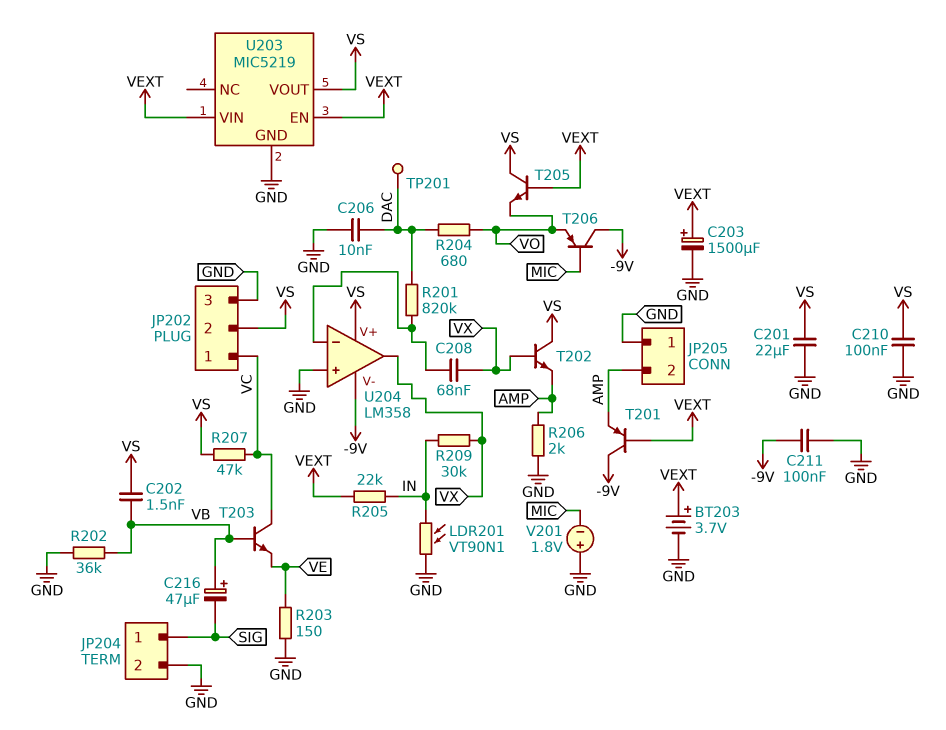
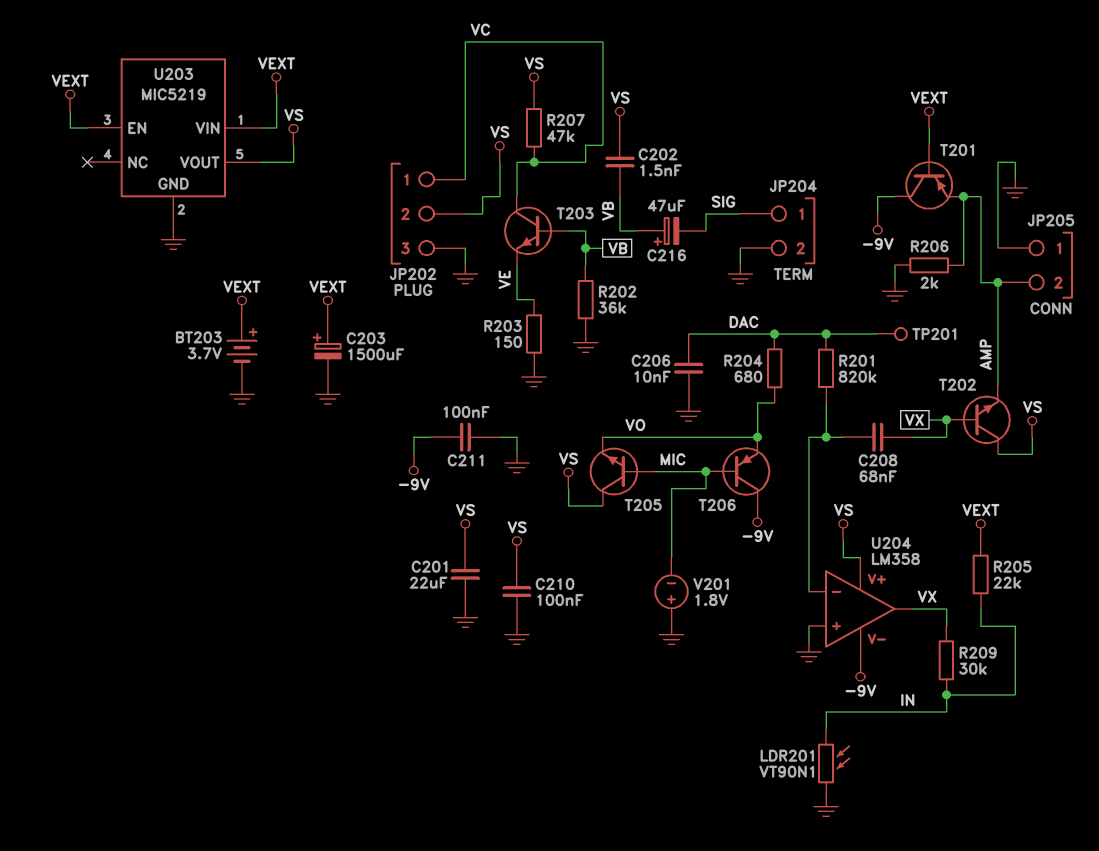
T205: NPN (B VEXT, C VS, E VO) -> NPN (B MIC, C VS, E VO)

